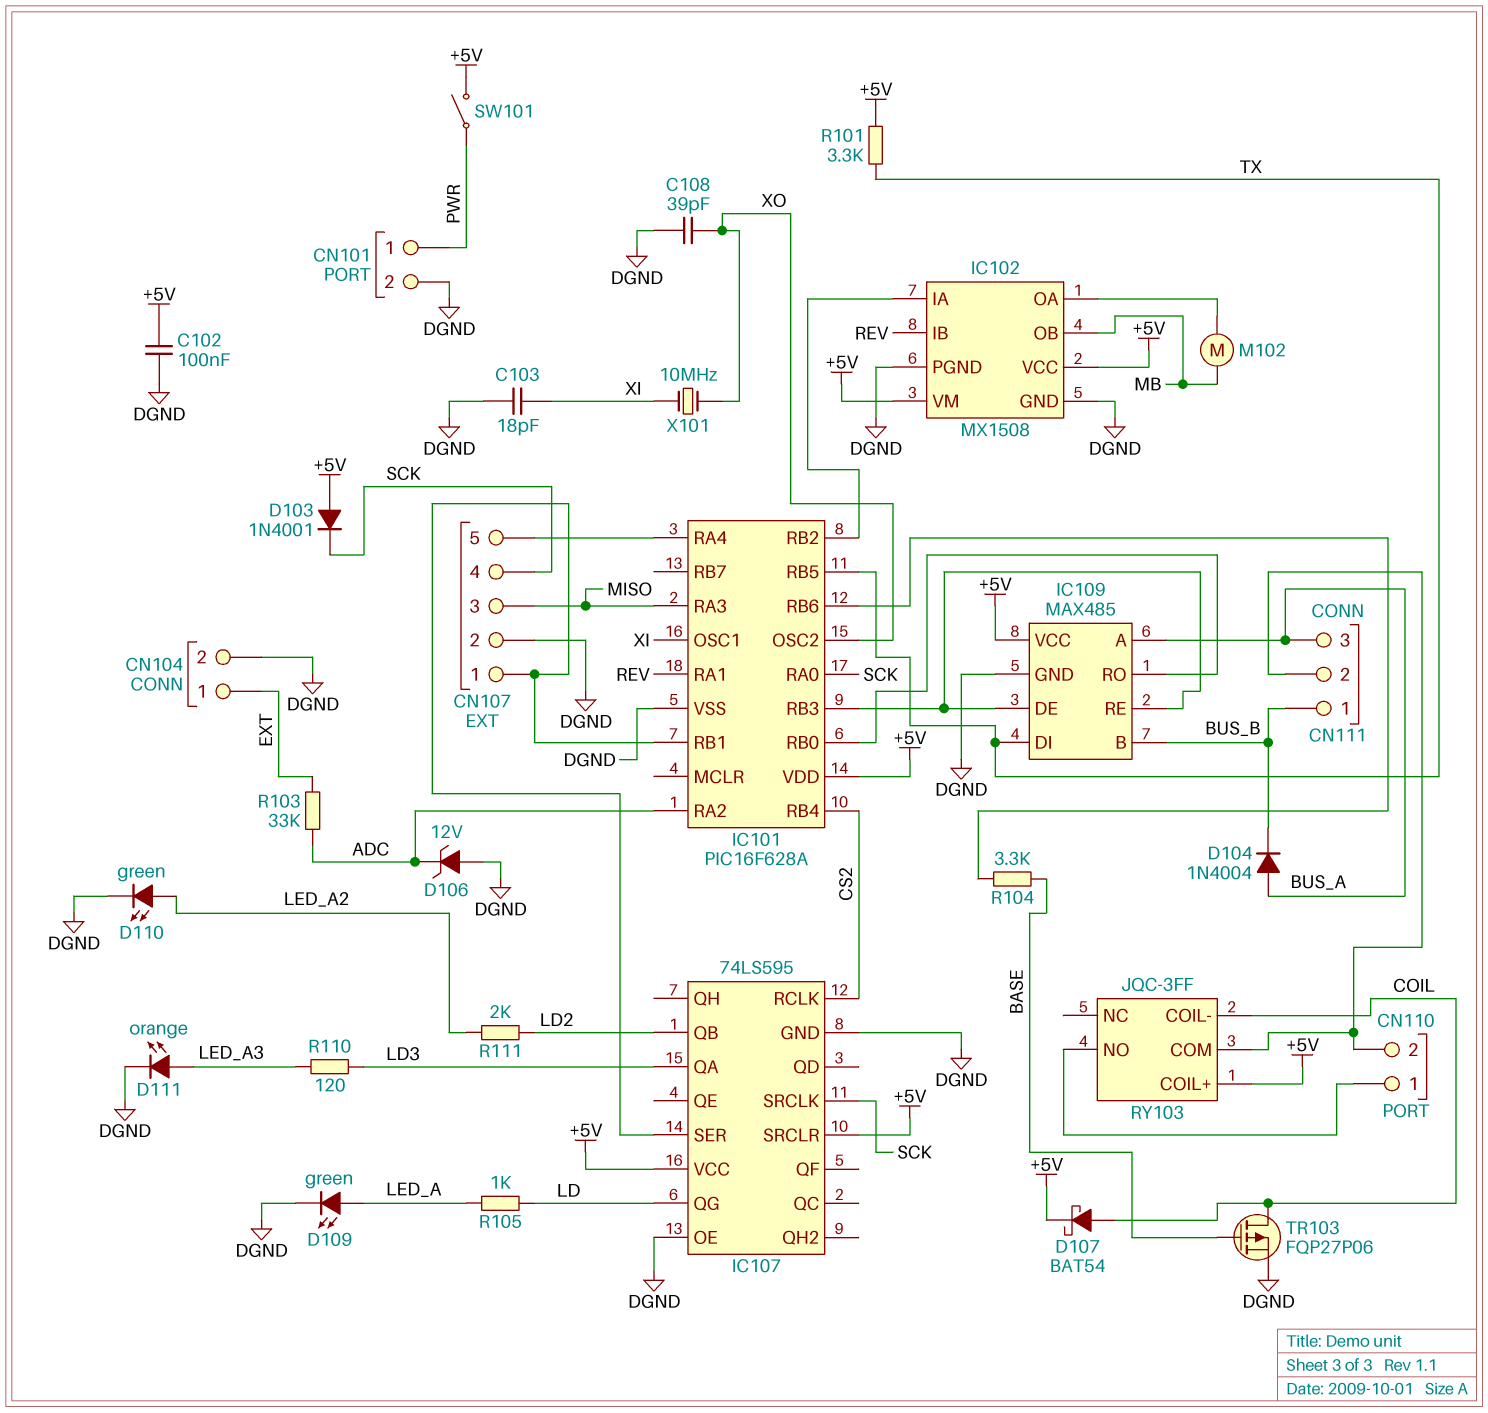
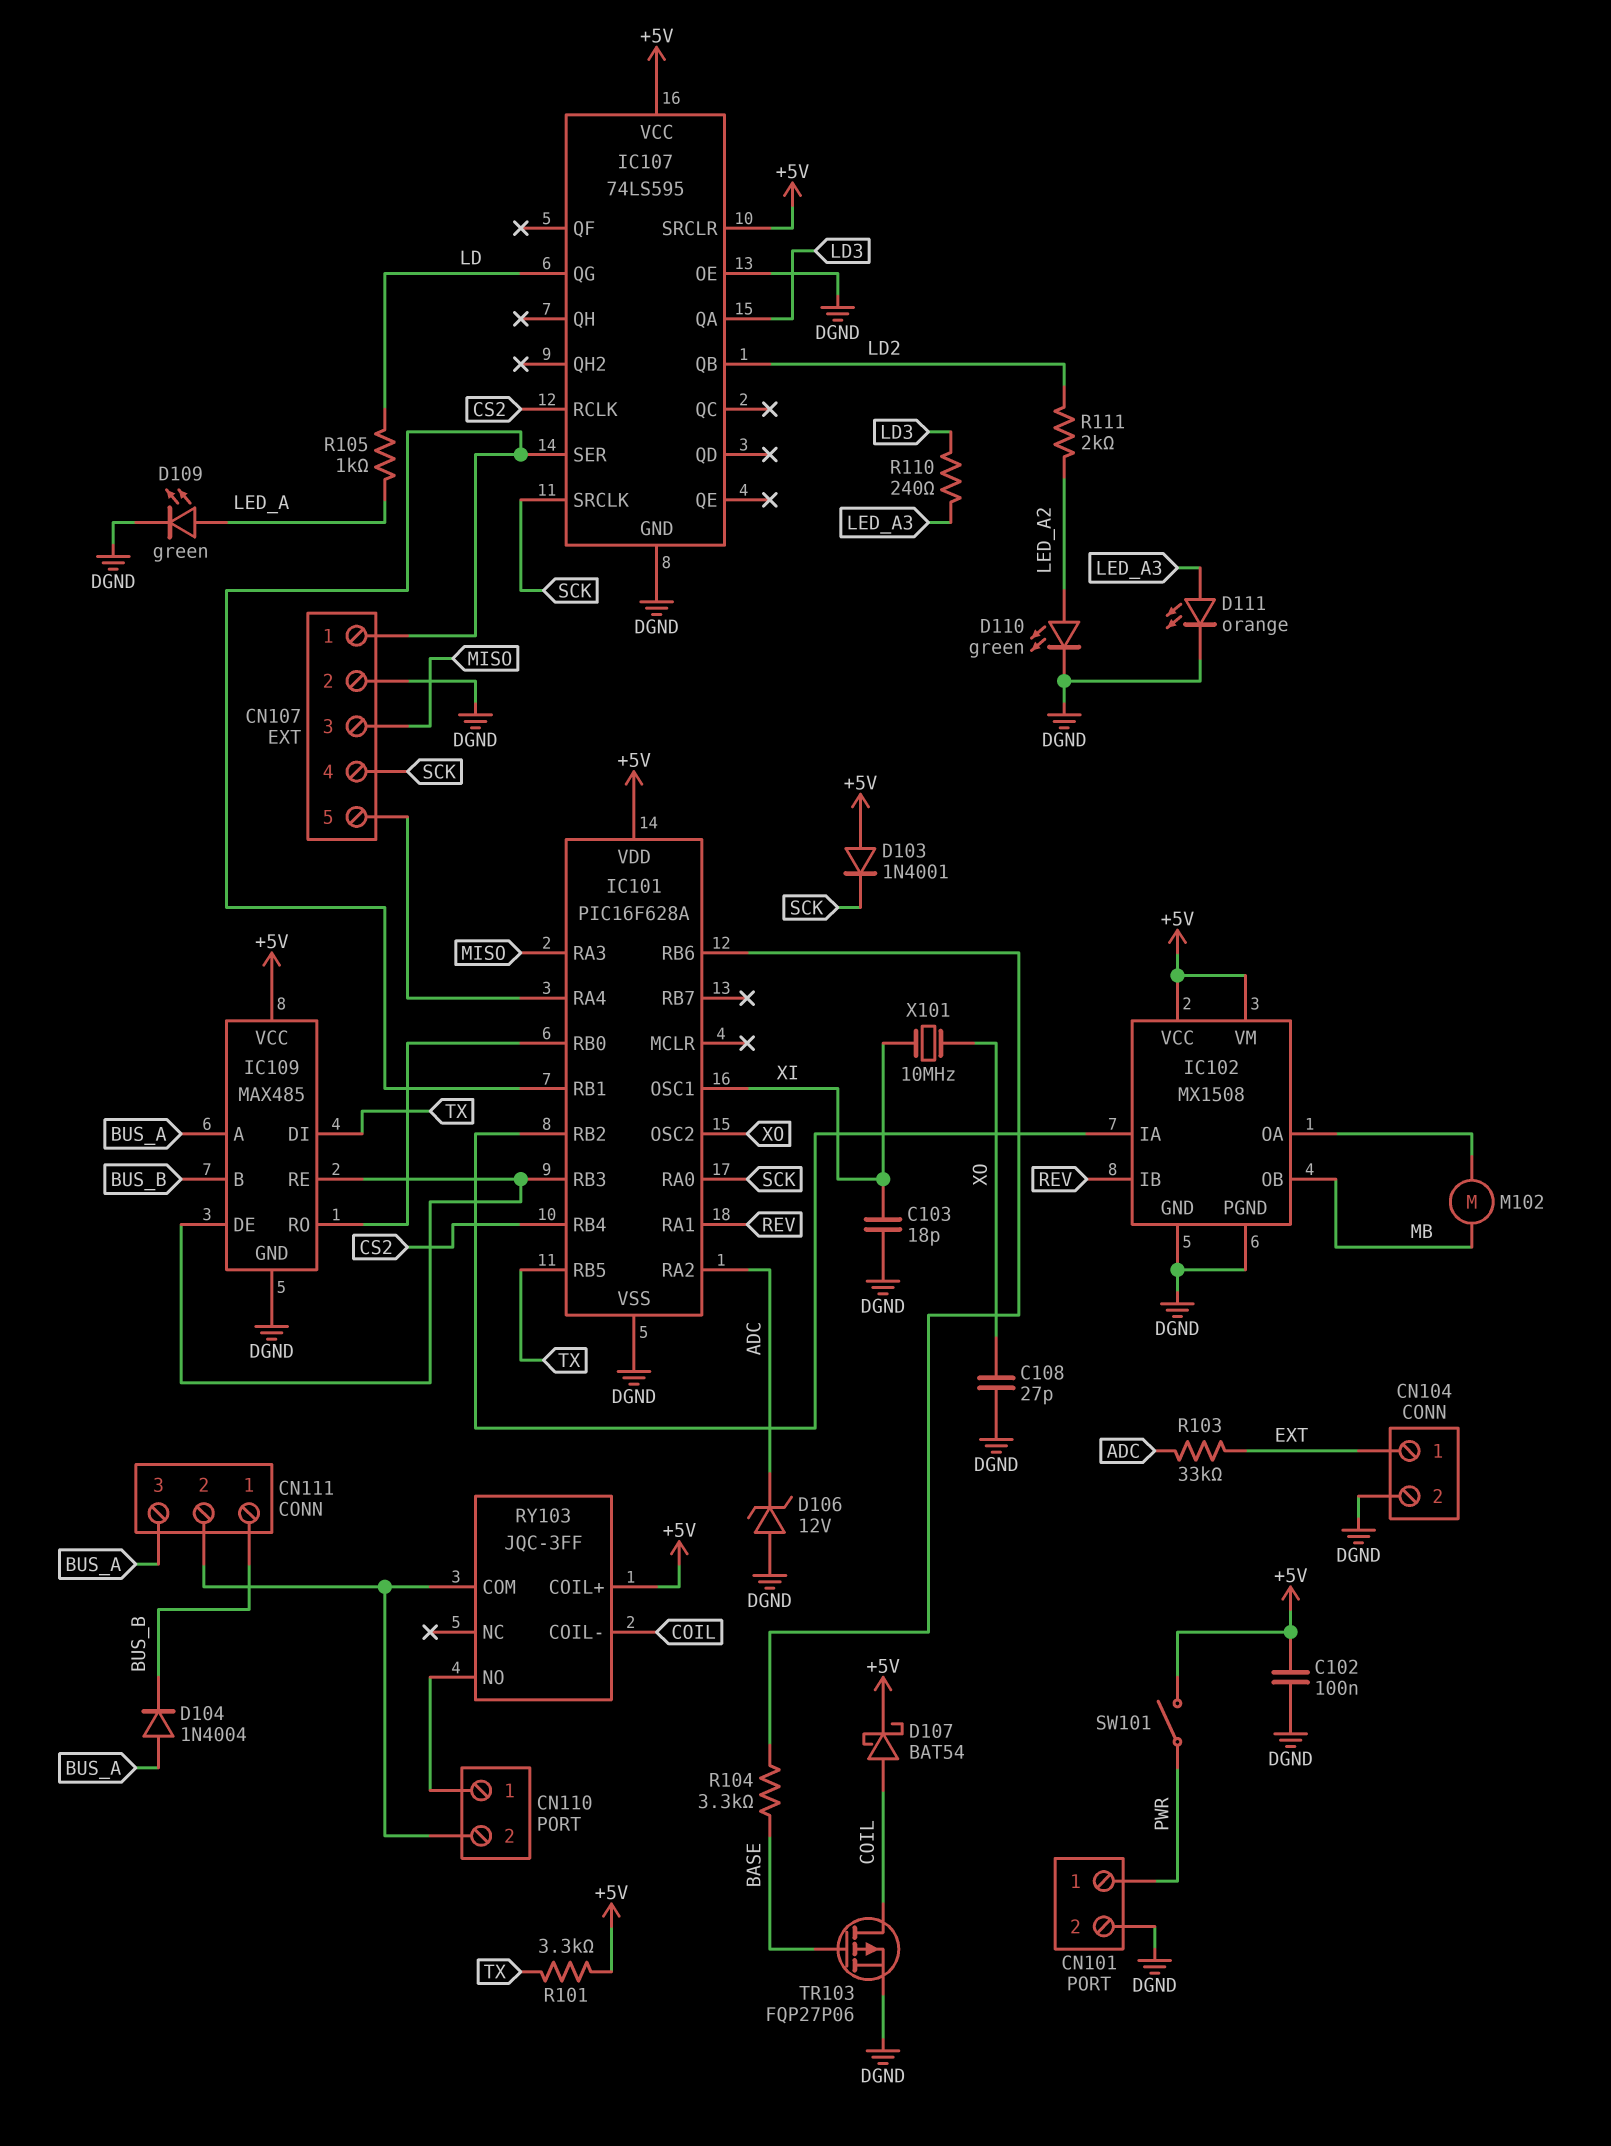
C108: 39pF (DGND, XO) -> 27pF (DGND, XO)
R110: 120 (LD3, LED_A3) -> 240 (LD3, LED_A3)

